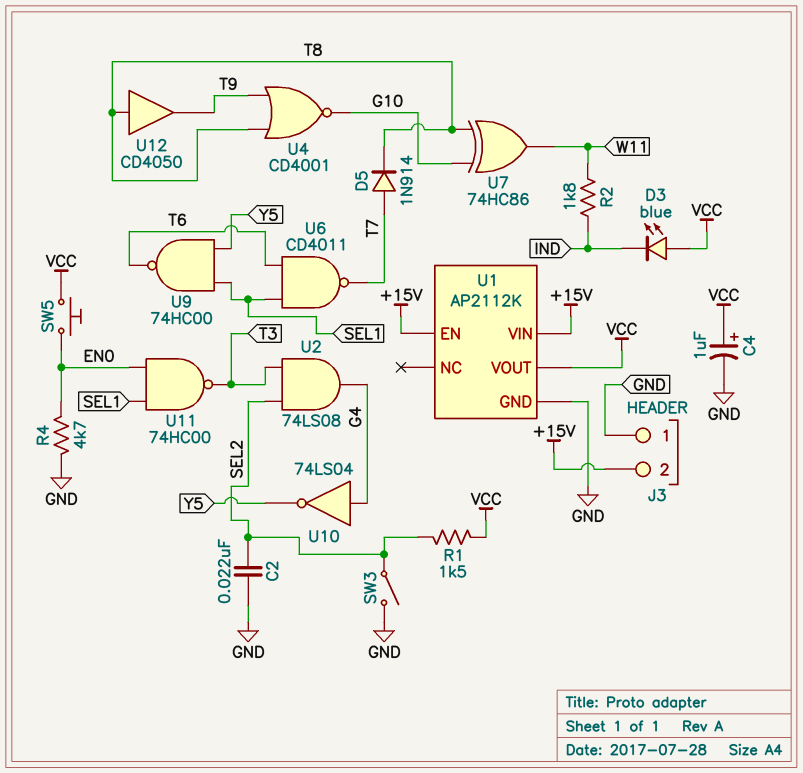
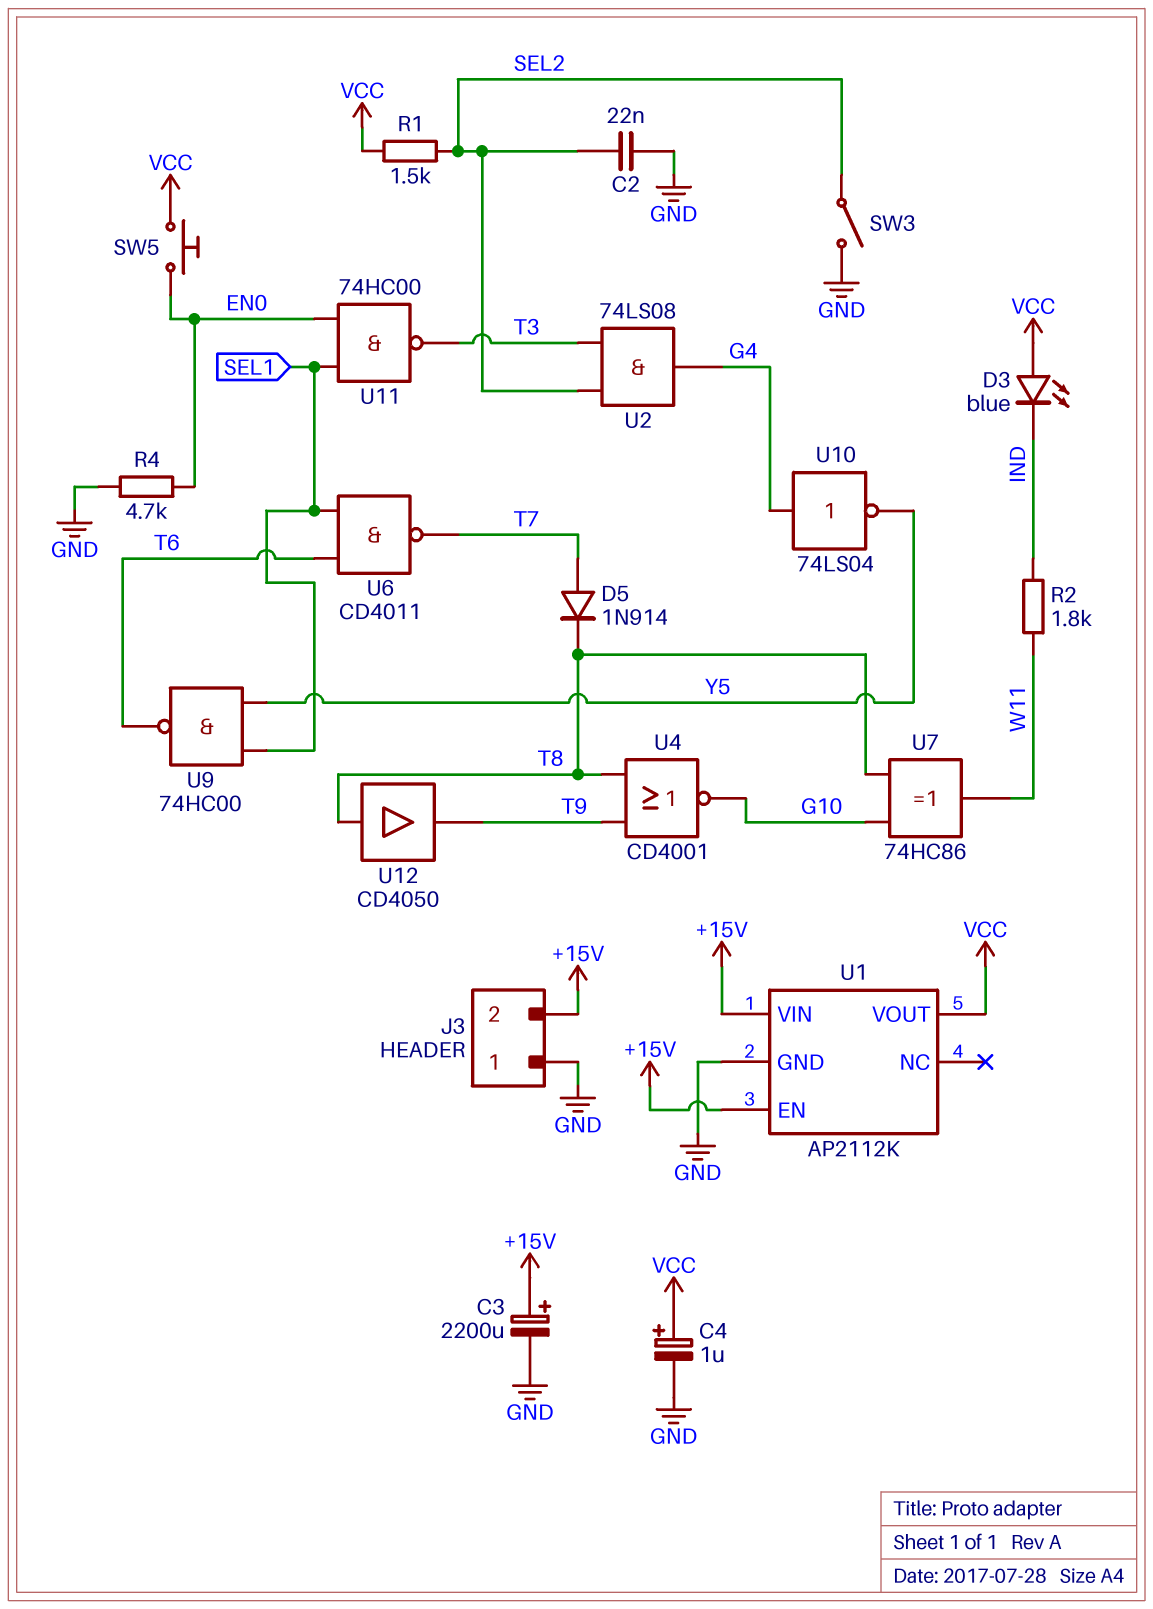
C3: none -> 2200uF (plus +15V, minus GND)

